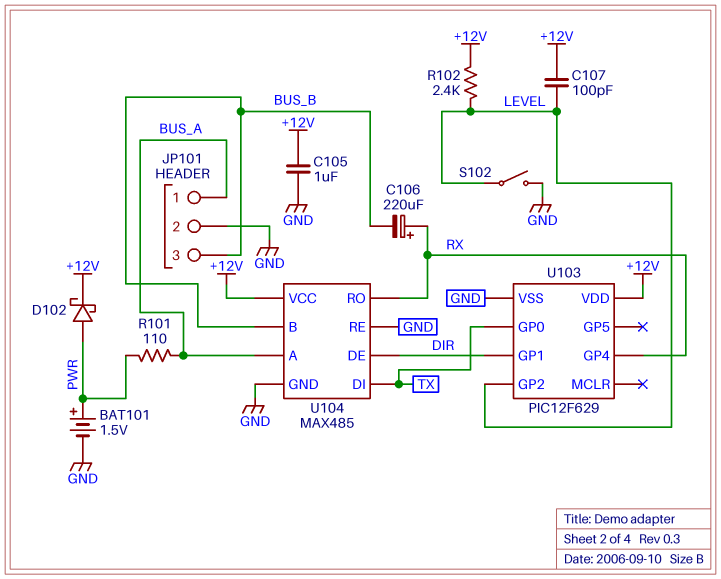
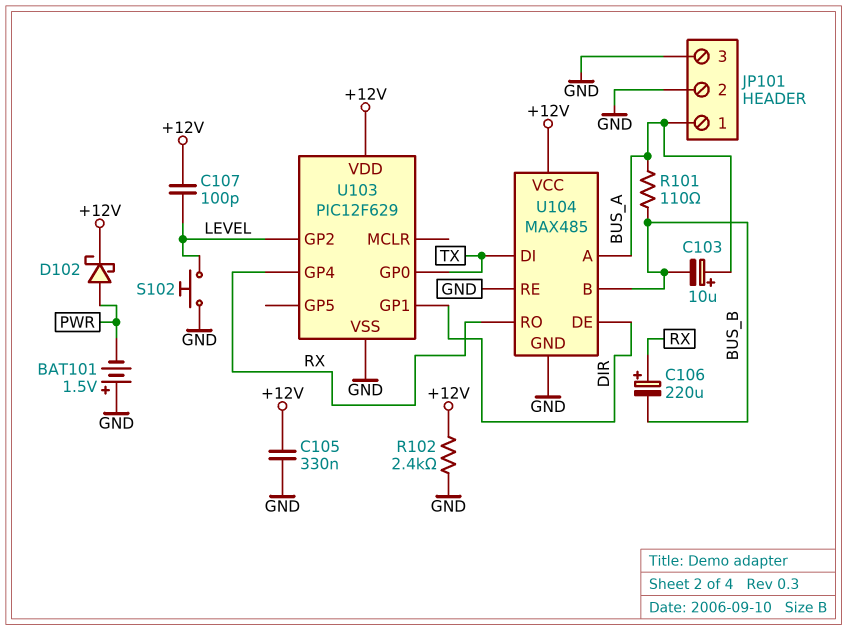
BAT101: 1.5V (plus PWR, minus GND) -> 1.5V (plus GND, minus PWR)
C103: none -> 10uF (plus BUS_A, minus BUS_B)
C105: 1uF (+12V, GND) -> 330nF (+12V, GND)
JP101 pin 3: BUS_B -> GND
R101: 110 (BUS_A, PWR) -> 110 (BUS_A, BUS_B)
R102: 2.4k (+12V, LEVEL) -> 2.4k (+12V, GND)
S102: switch (GND, LEVEL) -> button (GND, LEVEL)

